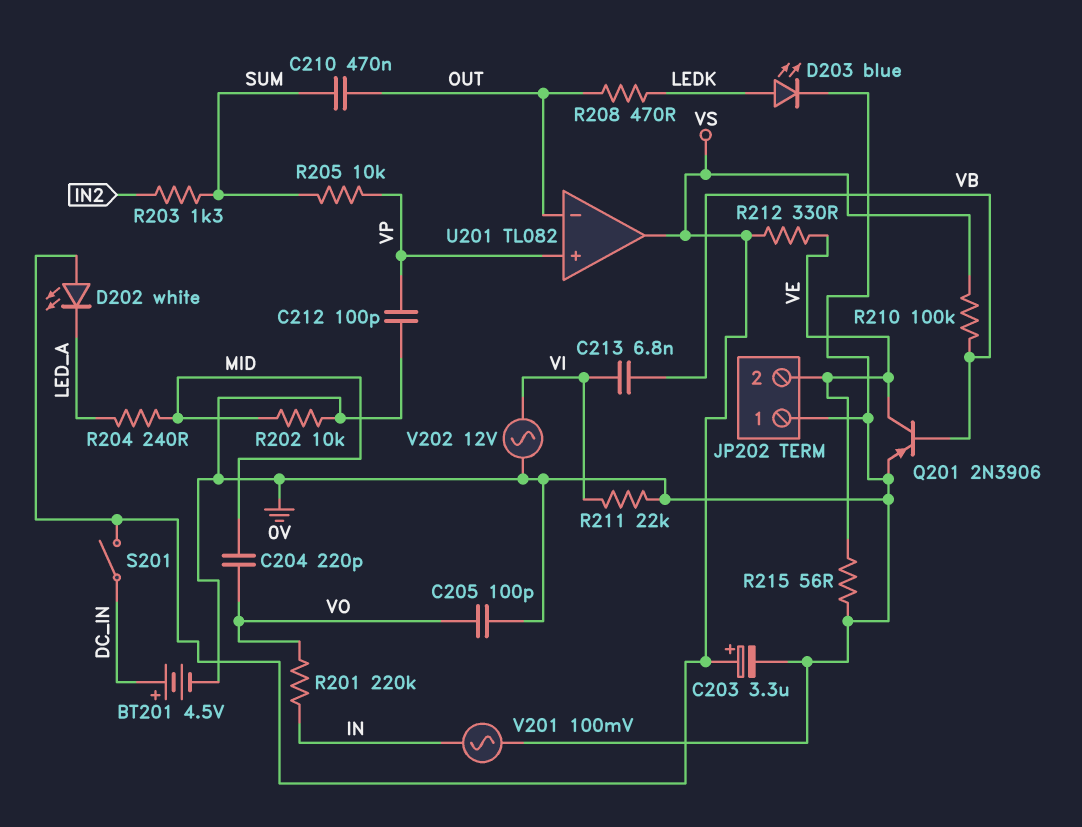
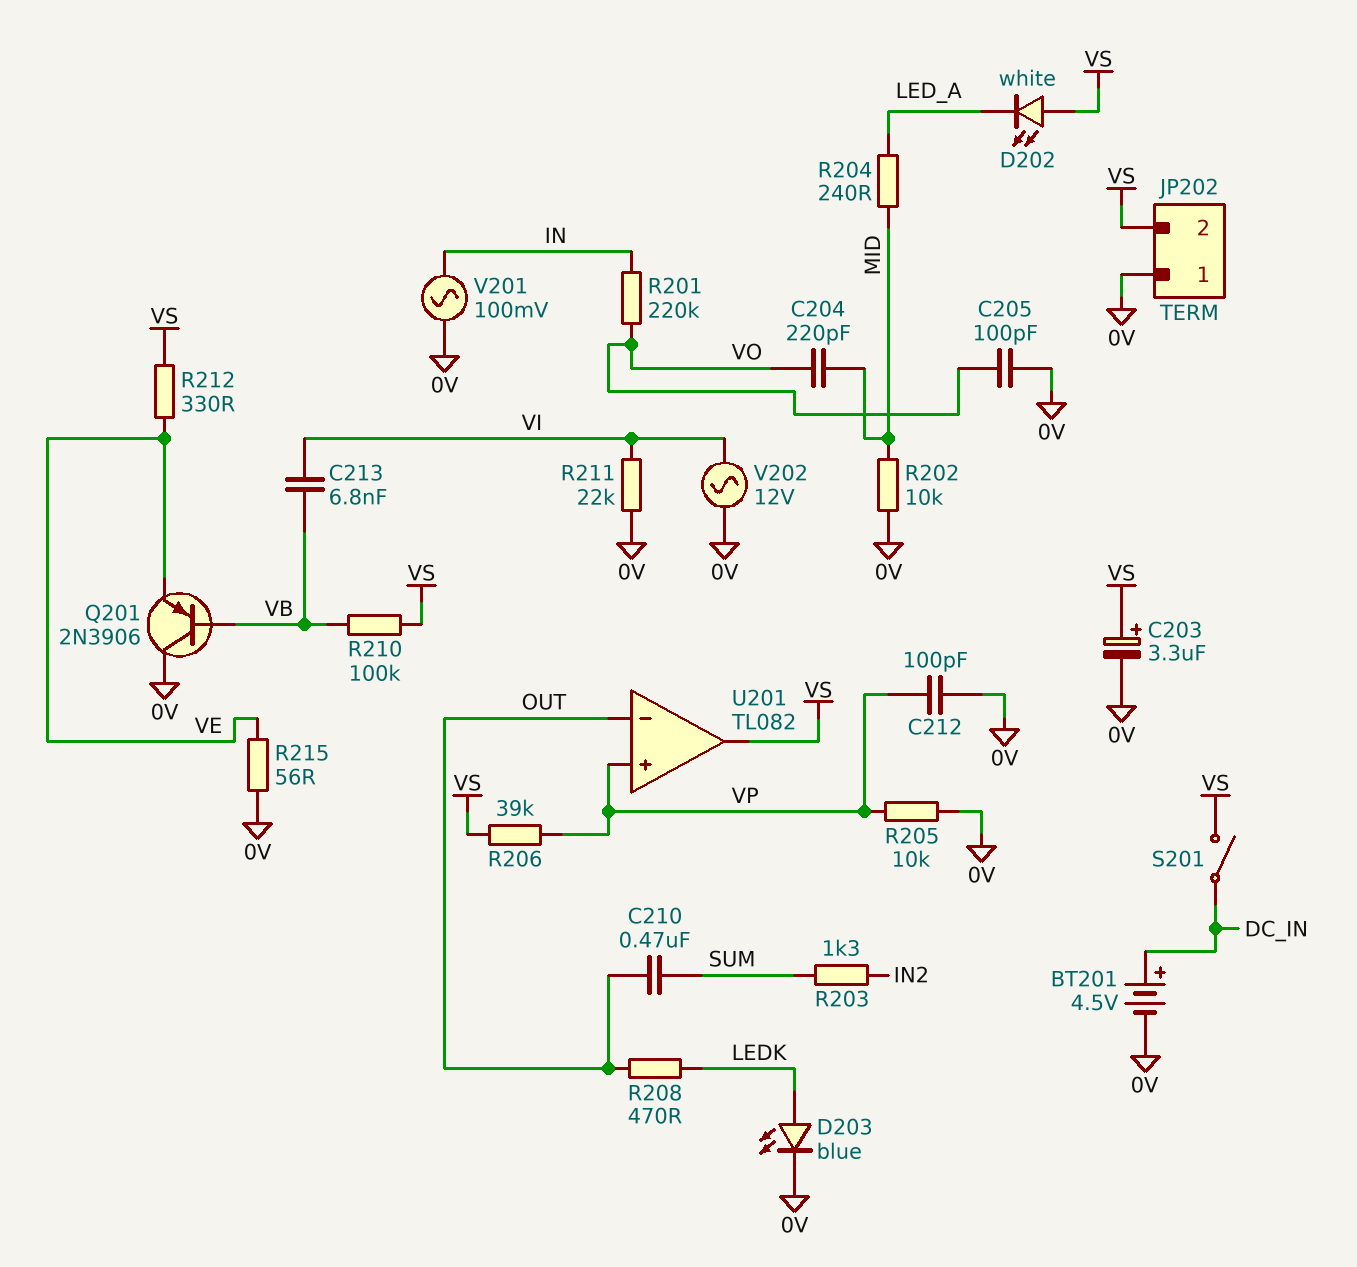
JP202 pin 2: VE -> VS
Q201: PNP 2N3906 (B VB, C VE, E 0V) -> PNP 2N3906 (B VB, C 0V, E VE)
R205: 10k (SUM, VP) -> 10k (0V, VP)
R206: none -> 39k (VP, VS)

